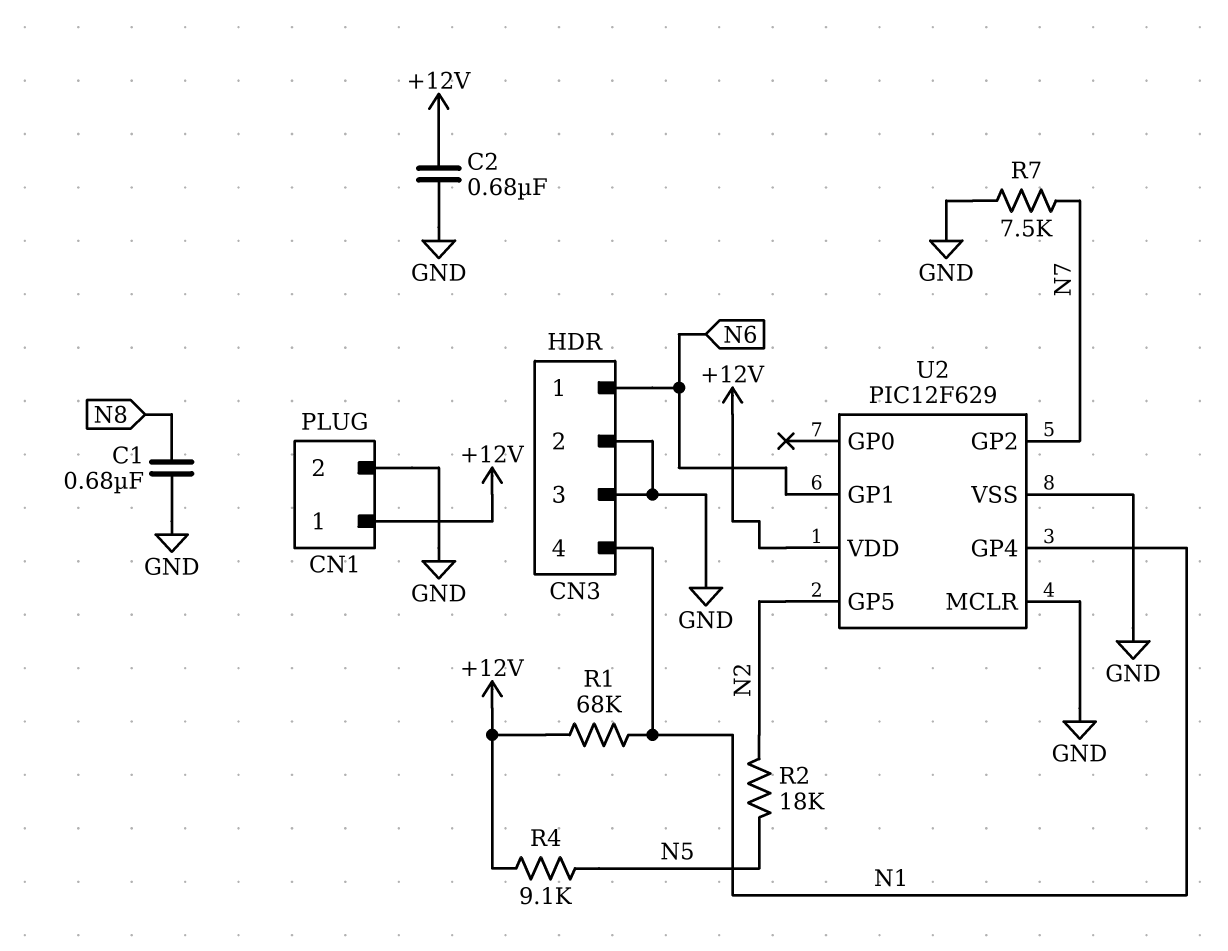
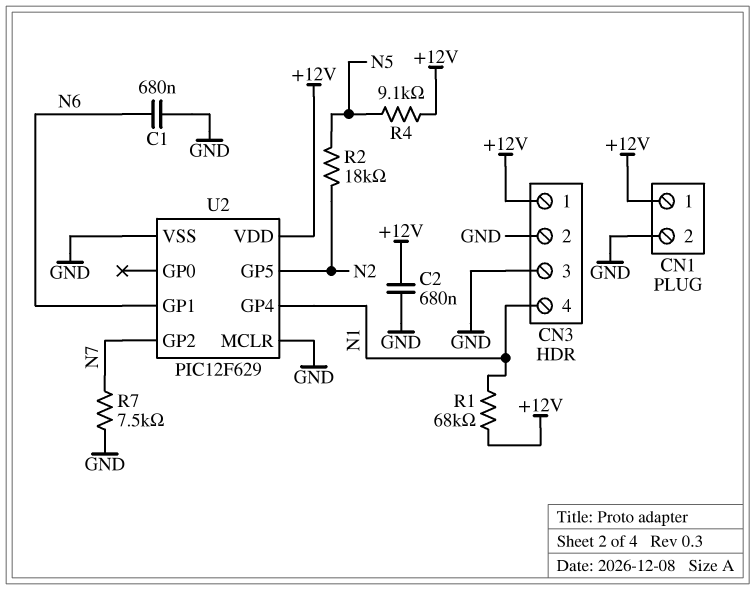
C1: 680nF (GND, N8) -> 680nF (GND, N6)
CN3 pin 1: N6 -> +12V

